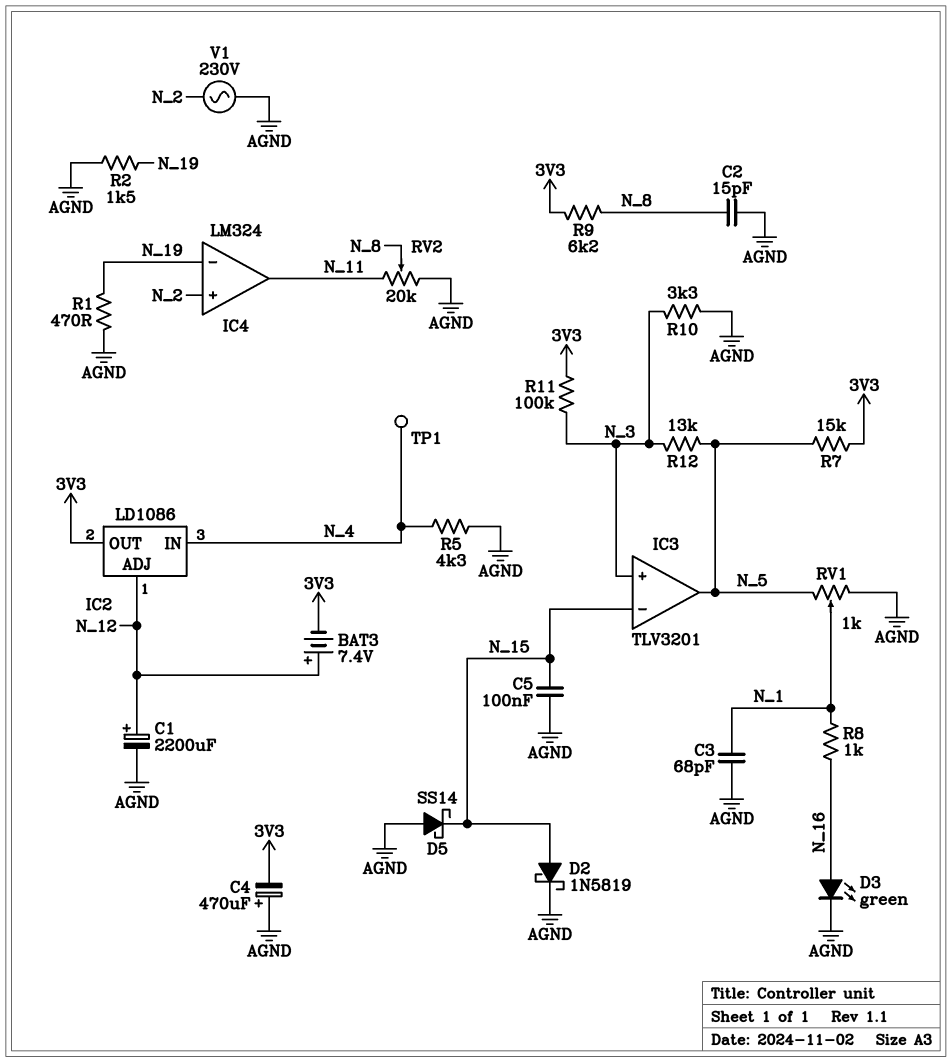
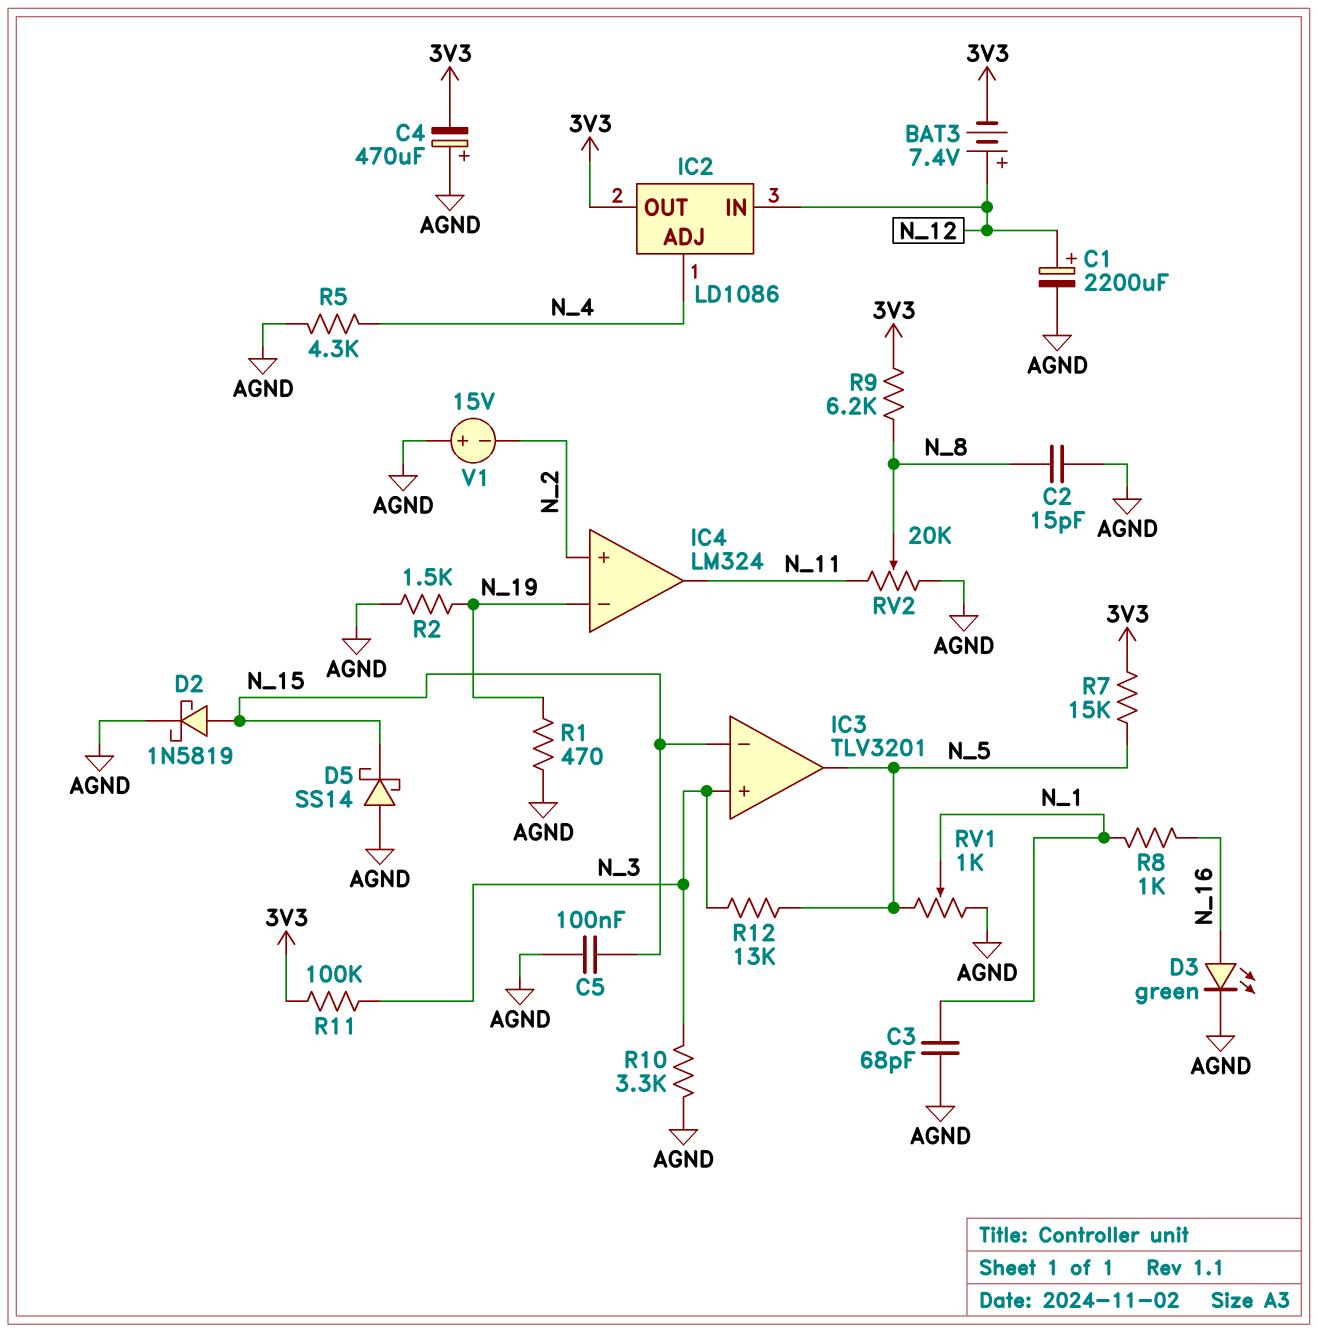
IC2 pin ADJ: N_12 -> N_4
IC2 pin IN: N_4 -> N_12
TP1: test point (N_4) -> none
V1: AC 230V (AGND, N_2) -> 15V (plus AGND, minus N_2)

